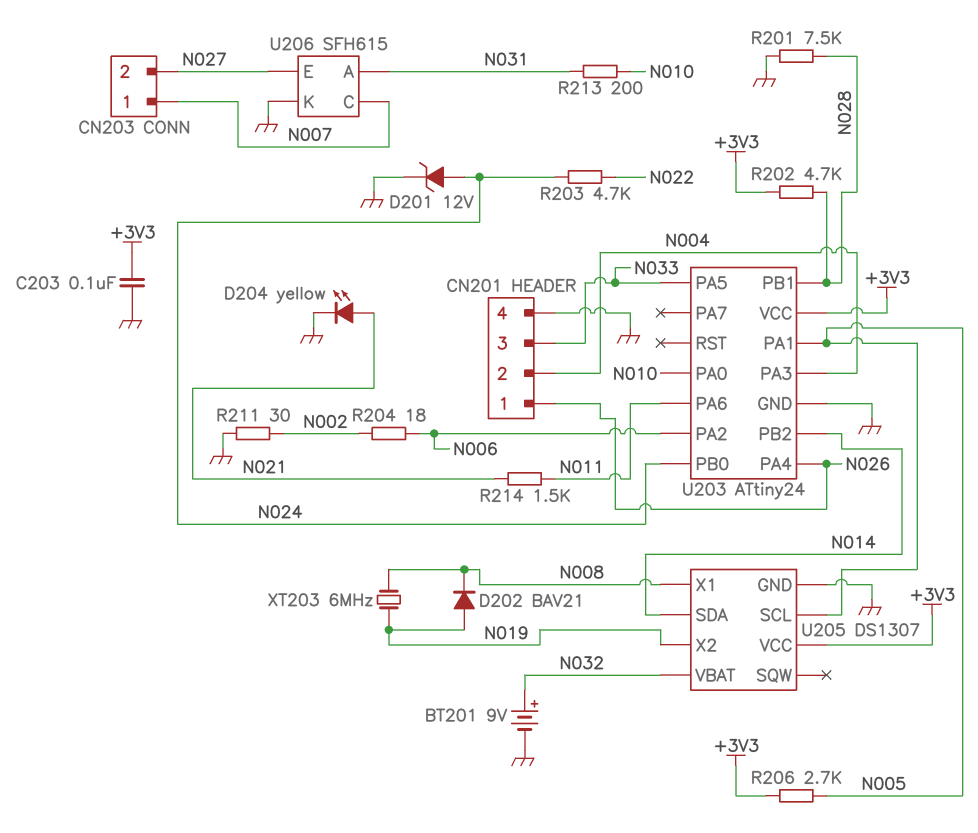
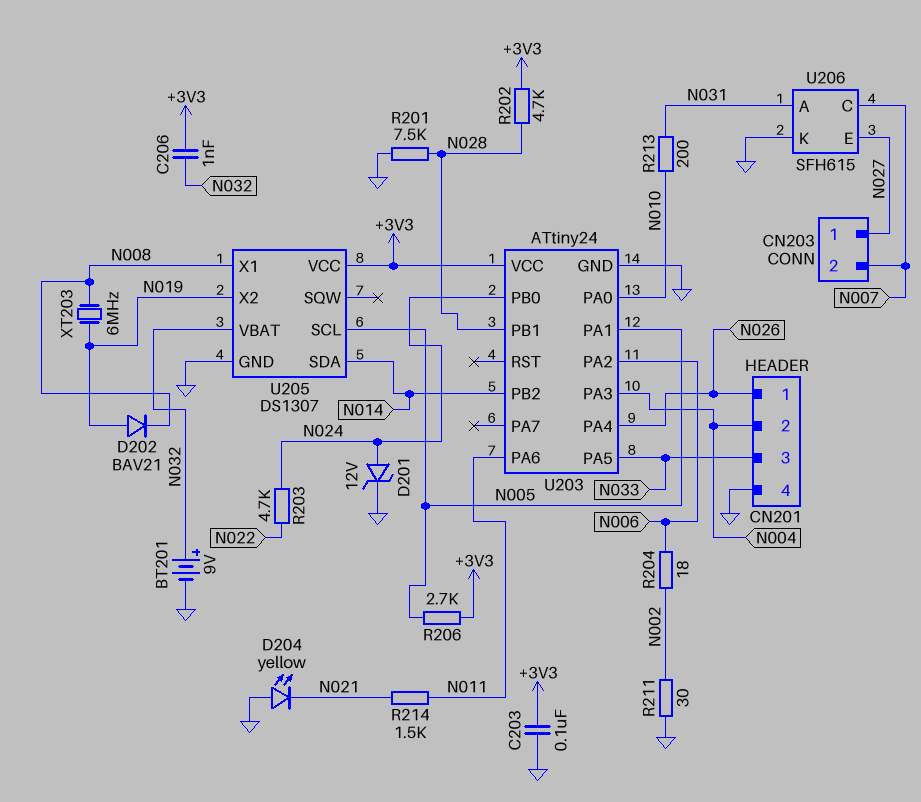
C206: none -> 1nF (+3V3, N032)
CN203 pin 1: N007 -> N027
CN203 pin 2: N027 -> N007
D204: LED yellow (A N021, K GND) -> LED yellow (A GND, K N021)

